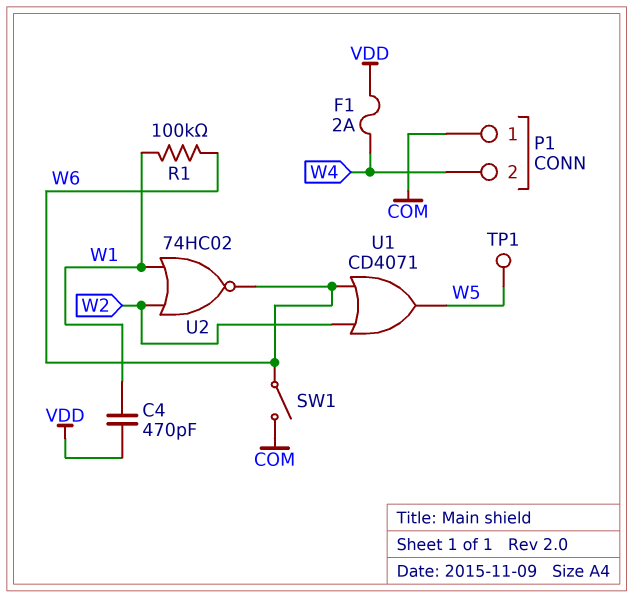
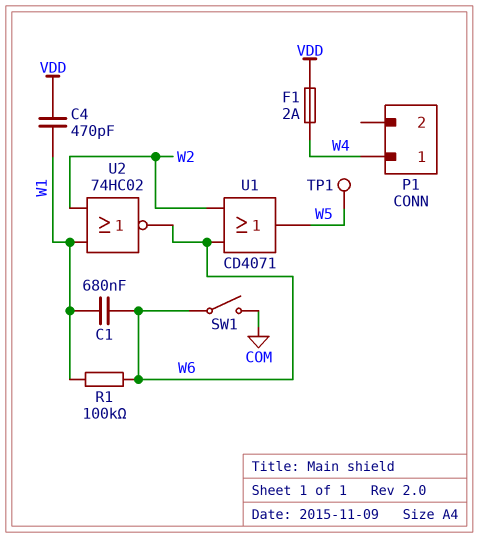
C1: none -> 680nF (W1, W6)
P1 pin 1: COM -> W4
P1 pin 2: W4 -> none

